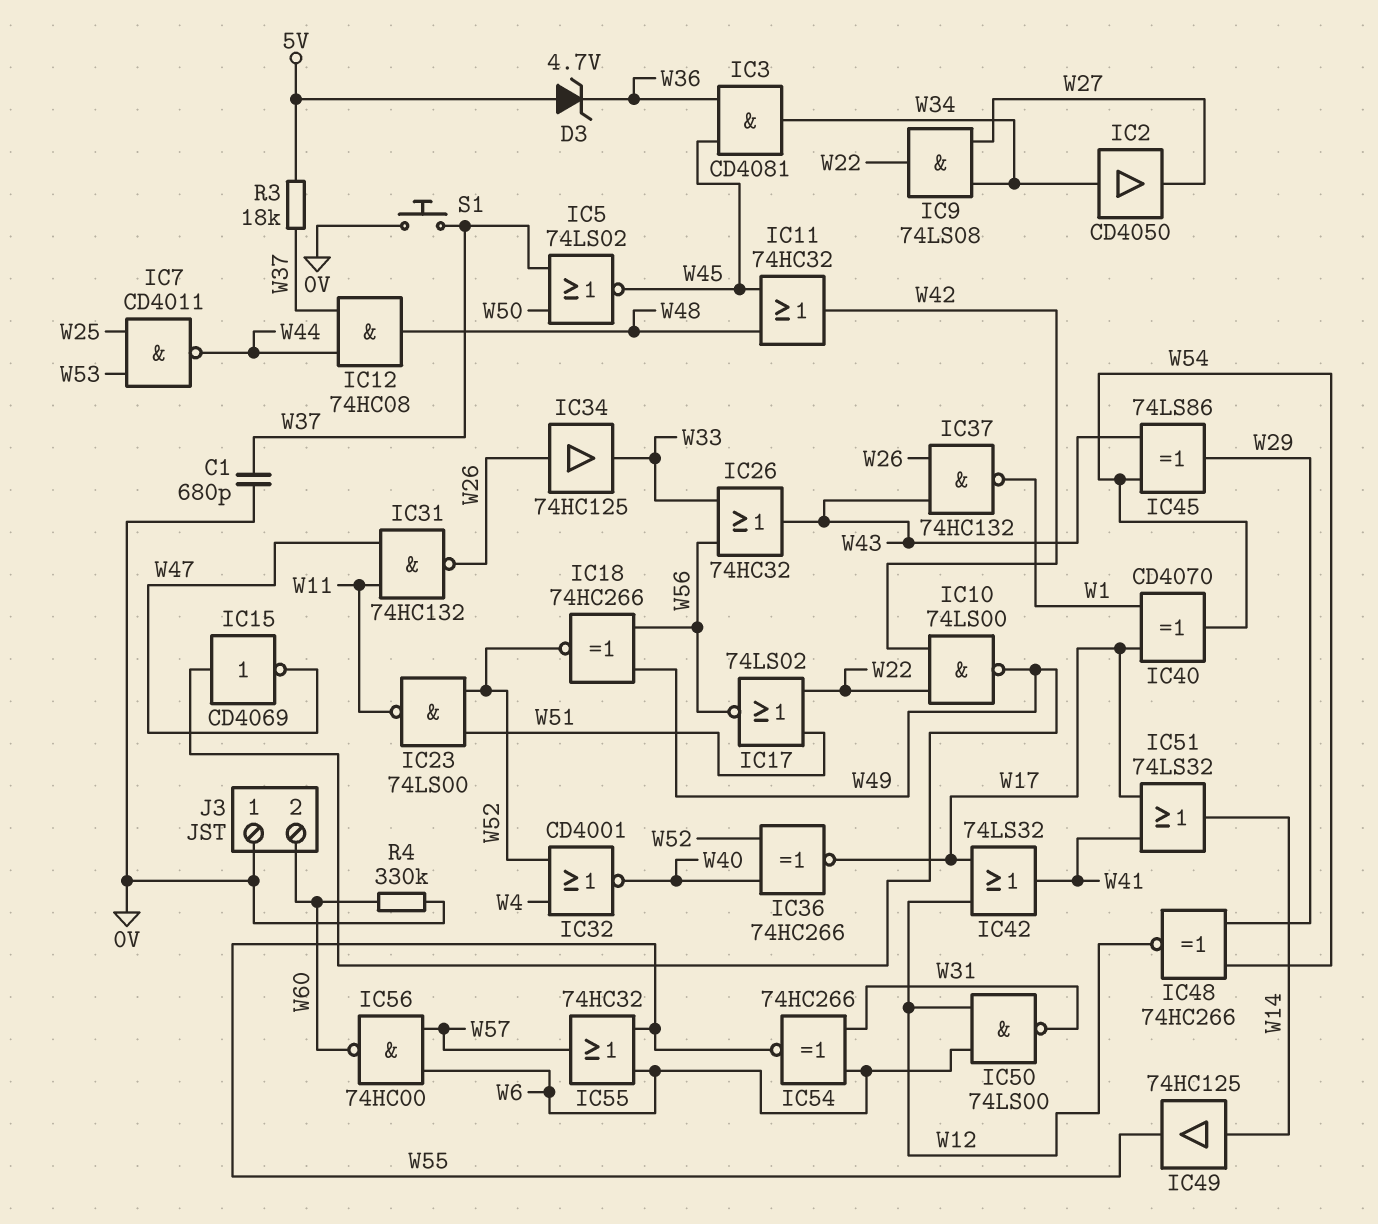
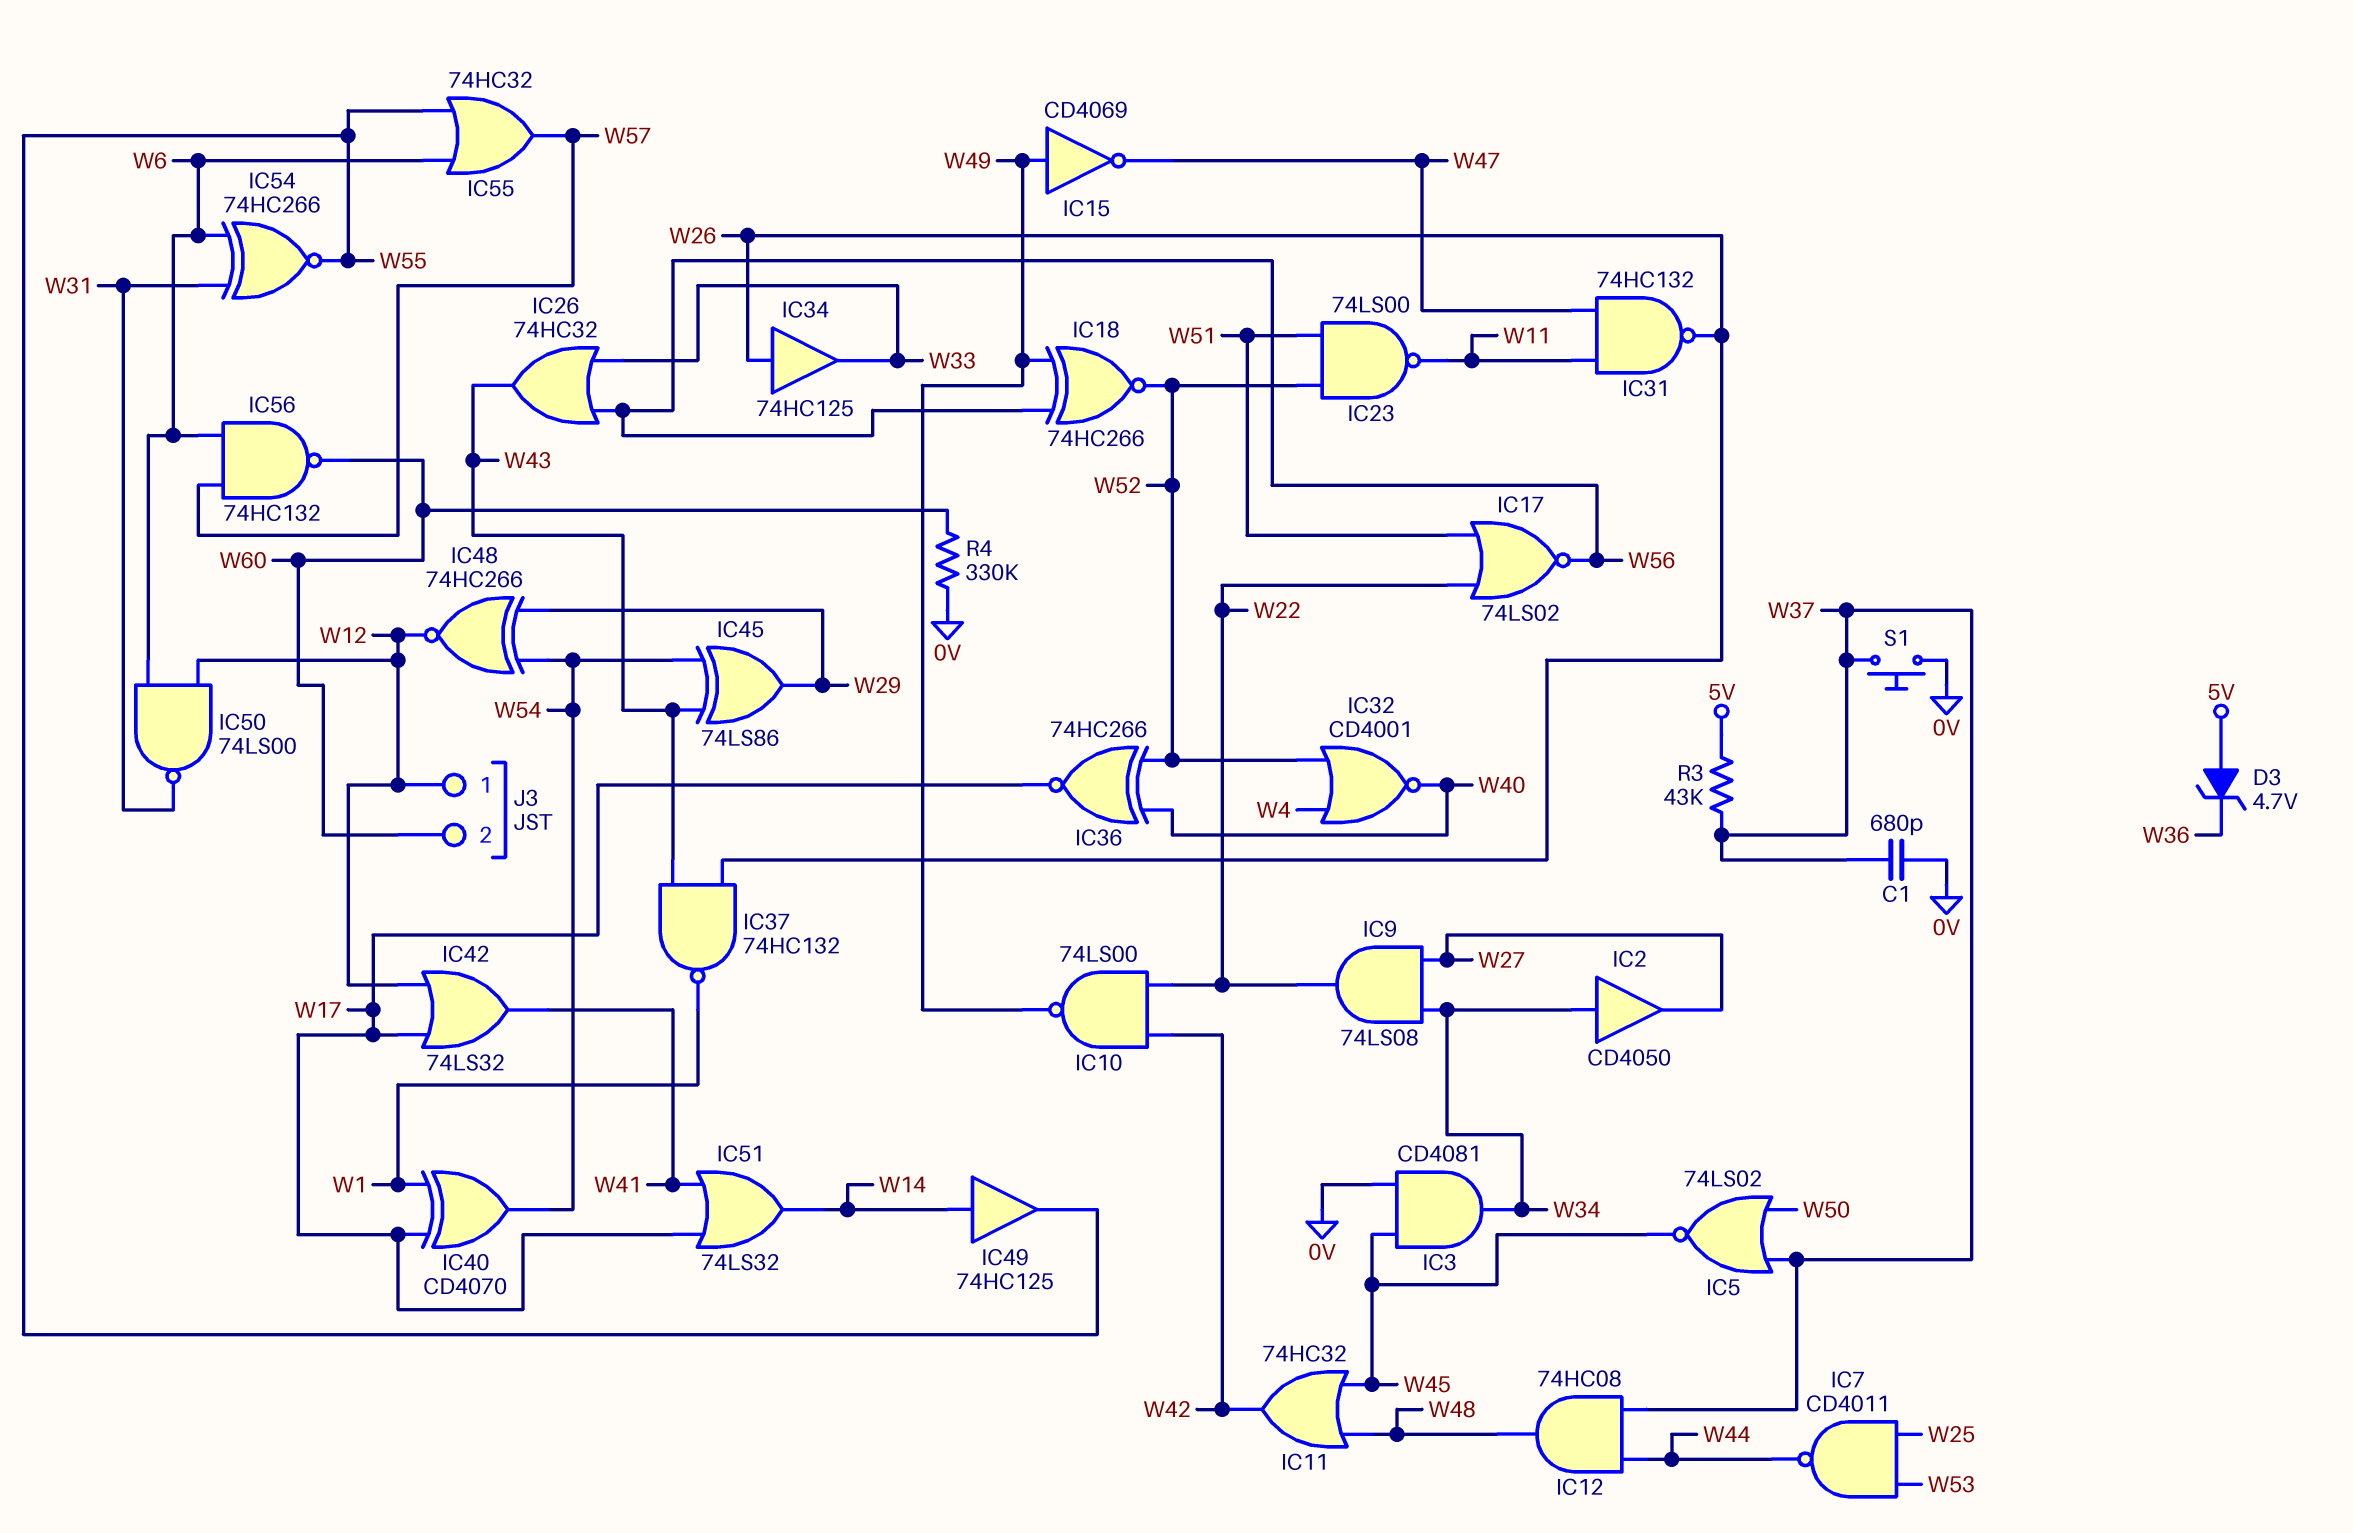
IC3: AND CD4081 (in W36, in W45, out W34) -> AND CD4081 (in 0V, in W45, out W34)
IC56: NAND 74HC00 (in W6, in W57, out W60) -> NAND 74HC132 (in W6, in W57, out W60)
J3 pin 1: 0V -> W12
R3: 18k (5V, W37) -> 43k (5V, W37)

